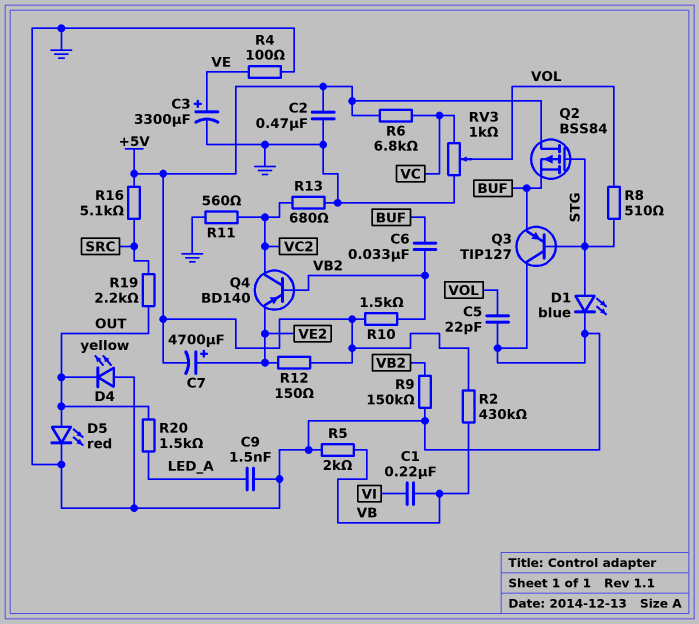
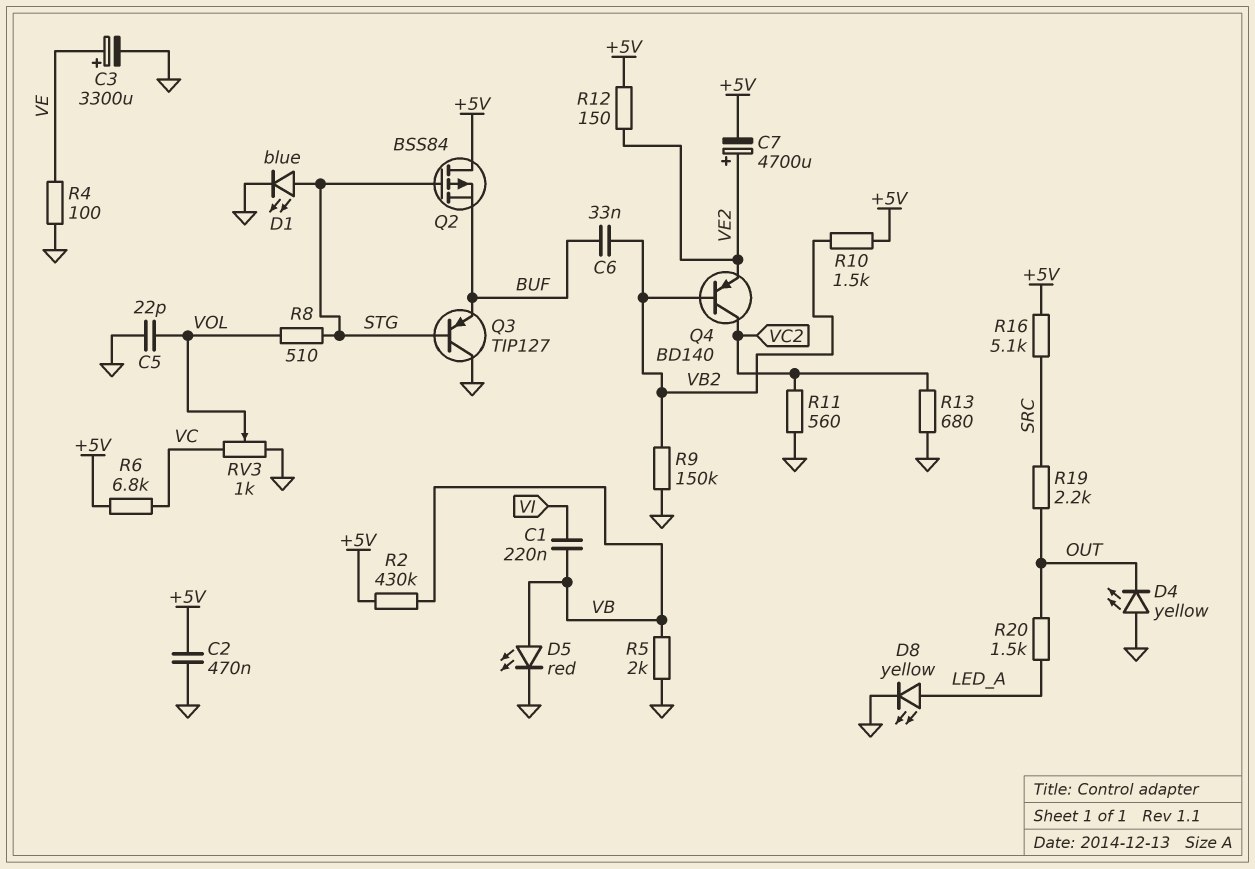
C9: 1.5nF (GND, LED_A) -> none
D5: LED red (A OUT, K GND) -> LED red (A VB, K GND)
D8: none -> LED yellow (A LED_A, K GND)

